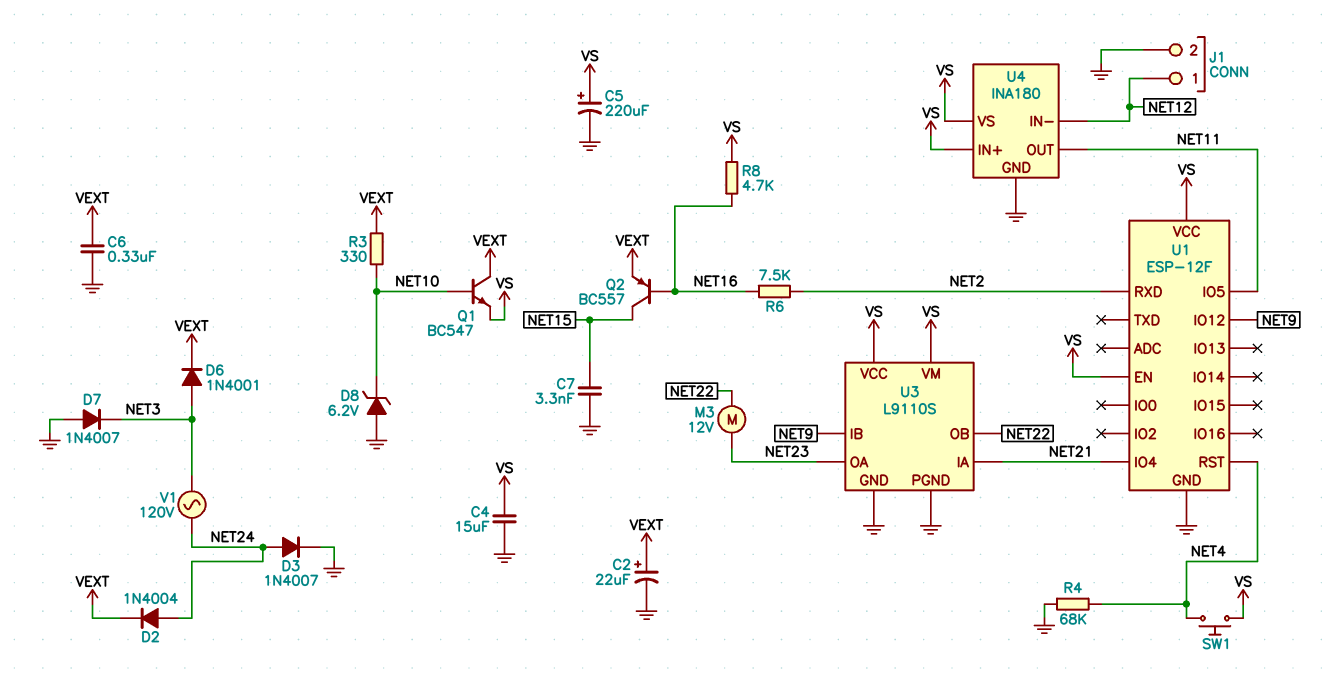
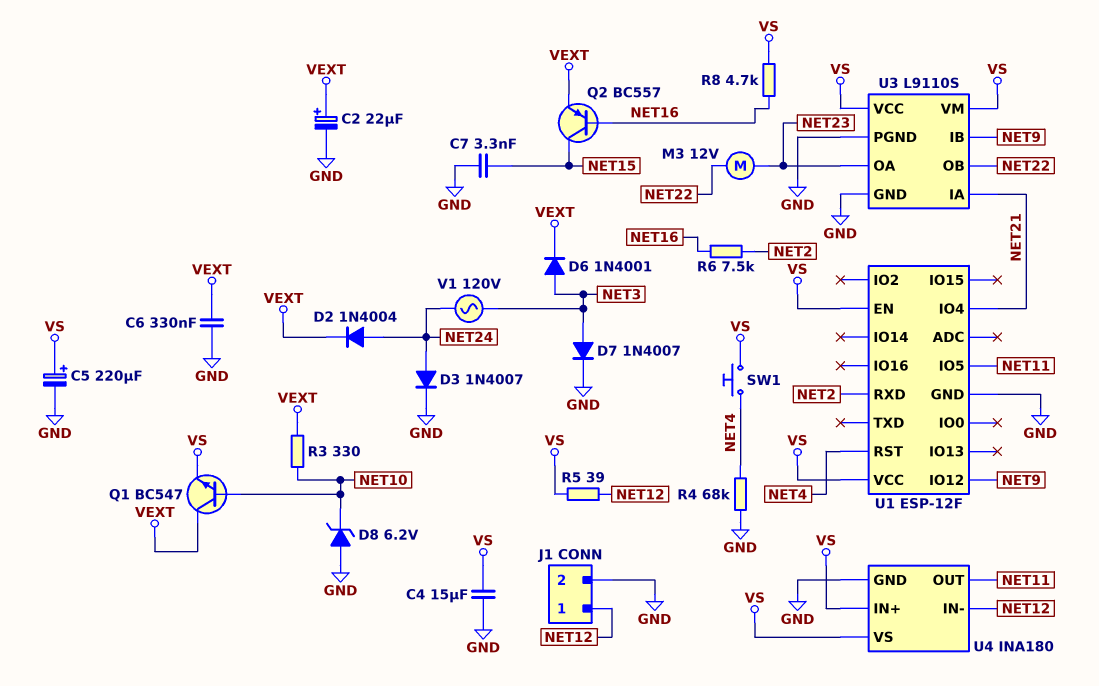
D7: diode 1N4007 (A GND, K NET3) -> diode 1N4007 (A NET3, K GND)
R5: none -> 39 (NET12, VS)

